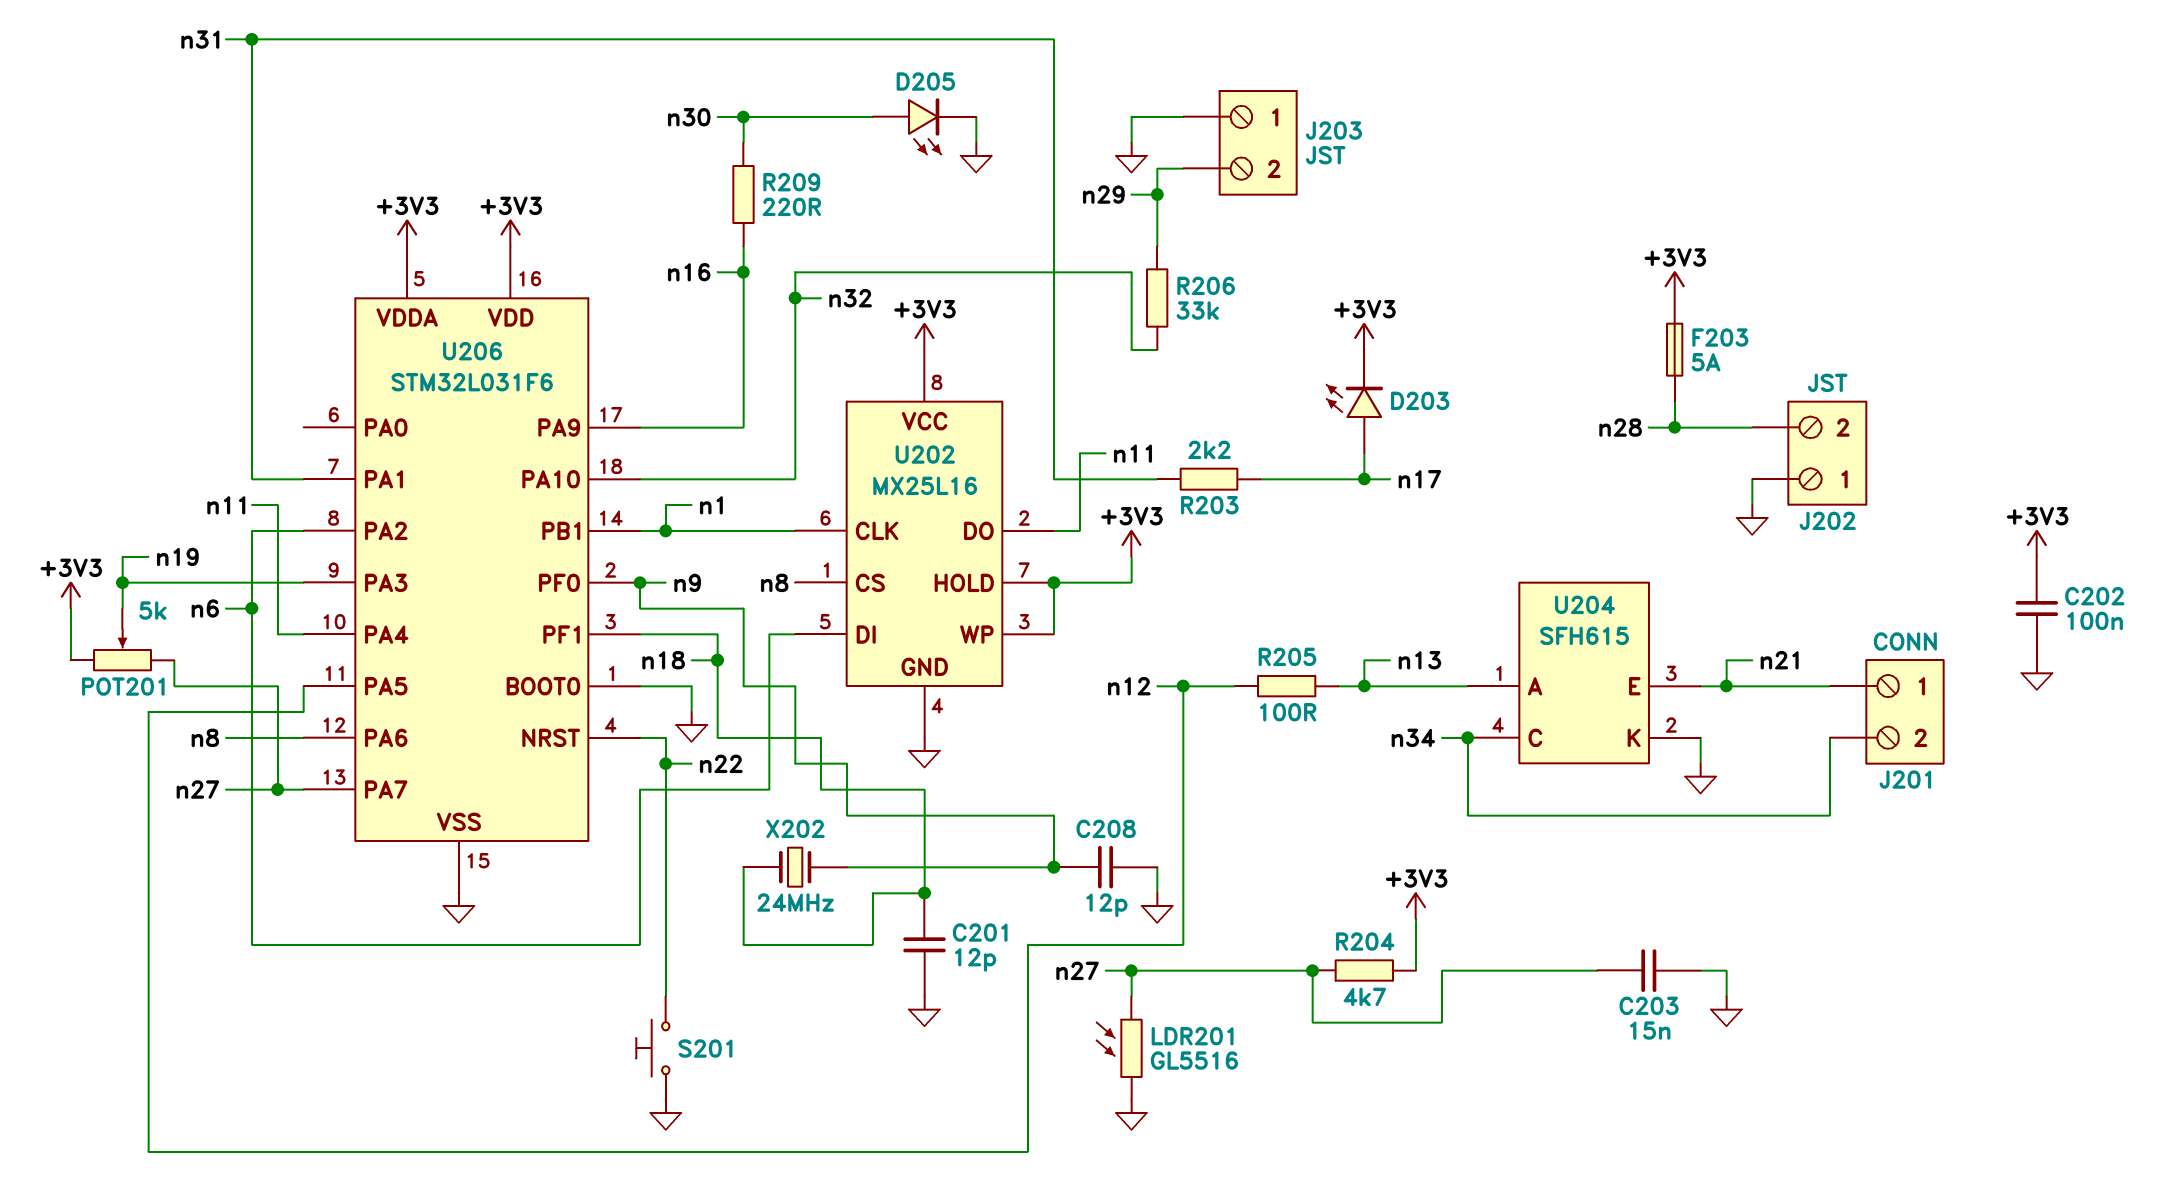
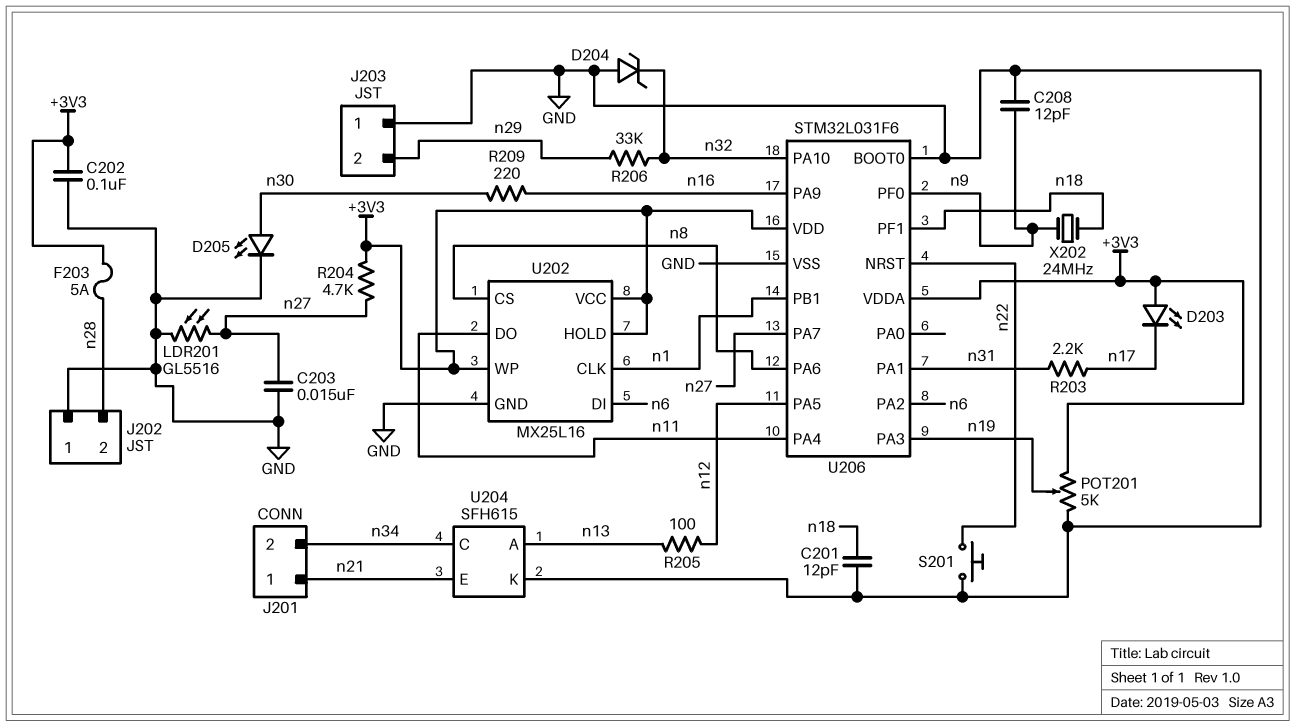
D203: LED (A n17, K +3V3) -> LED (A +3V3, K n17)
D204: none -> zener (A GND, K n32)
POT201: 5k (+3V3, n27, wiper n19) -> 5k (+3V3, GND, wiper n19)

